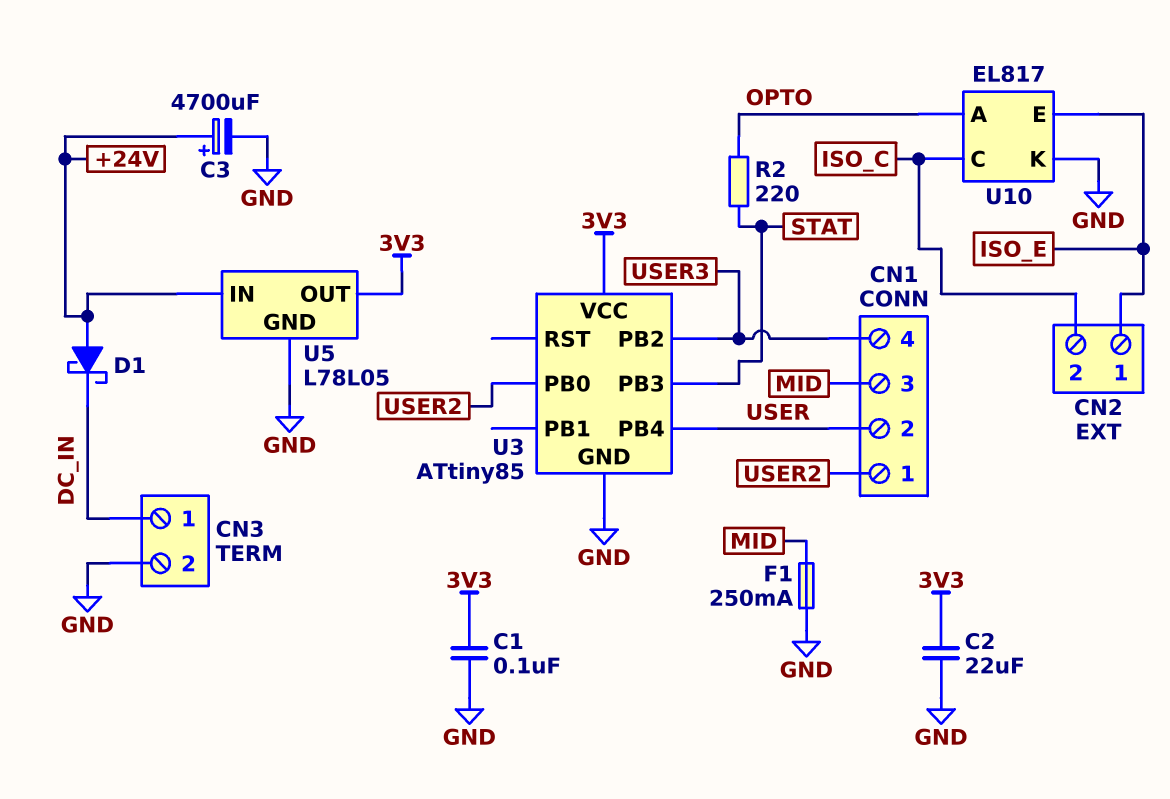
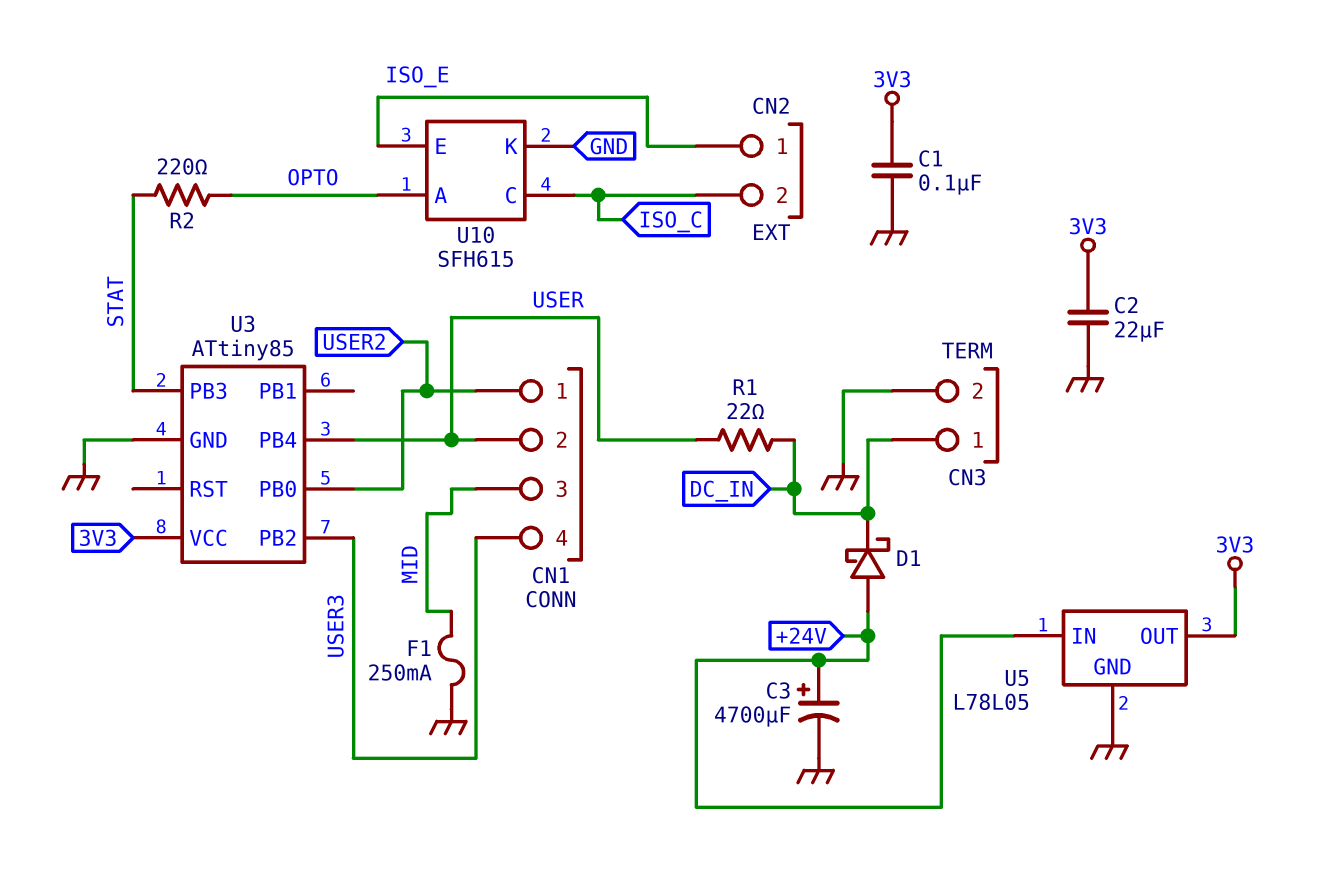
R1: none -> 22 (DC_IN, USER)
U10: EL817 -> SFH615

